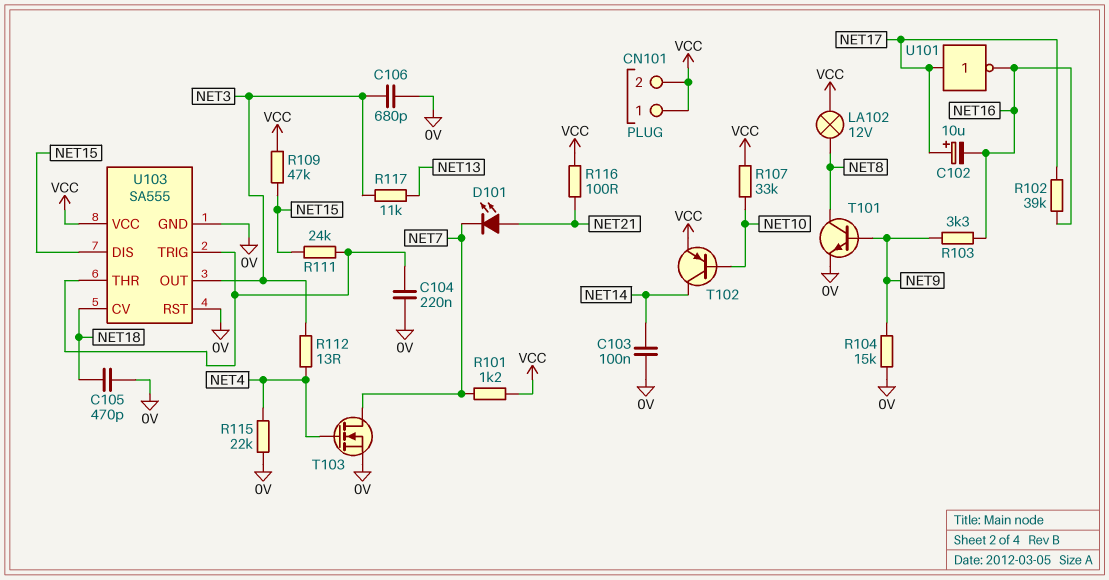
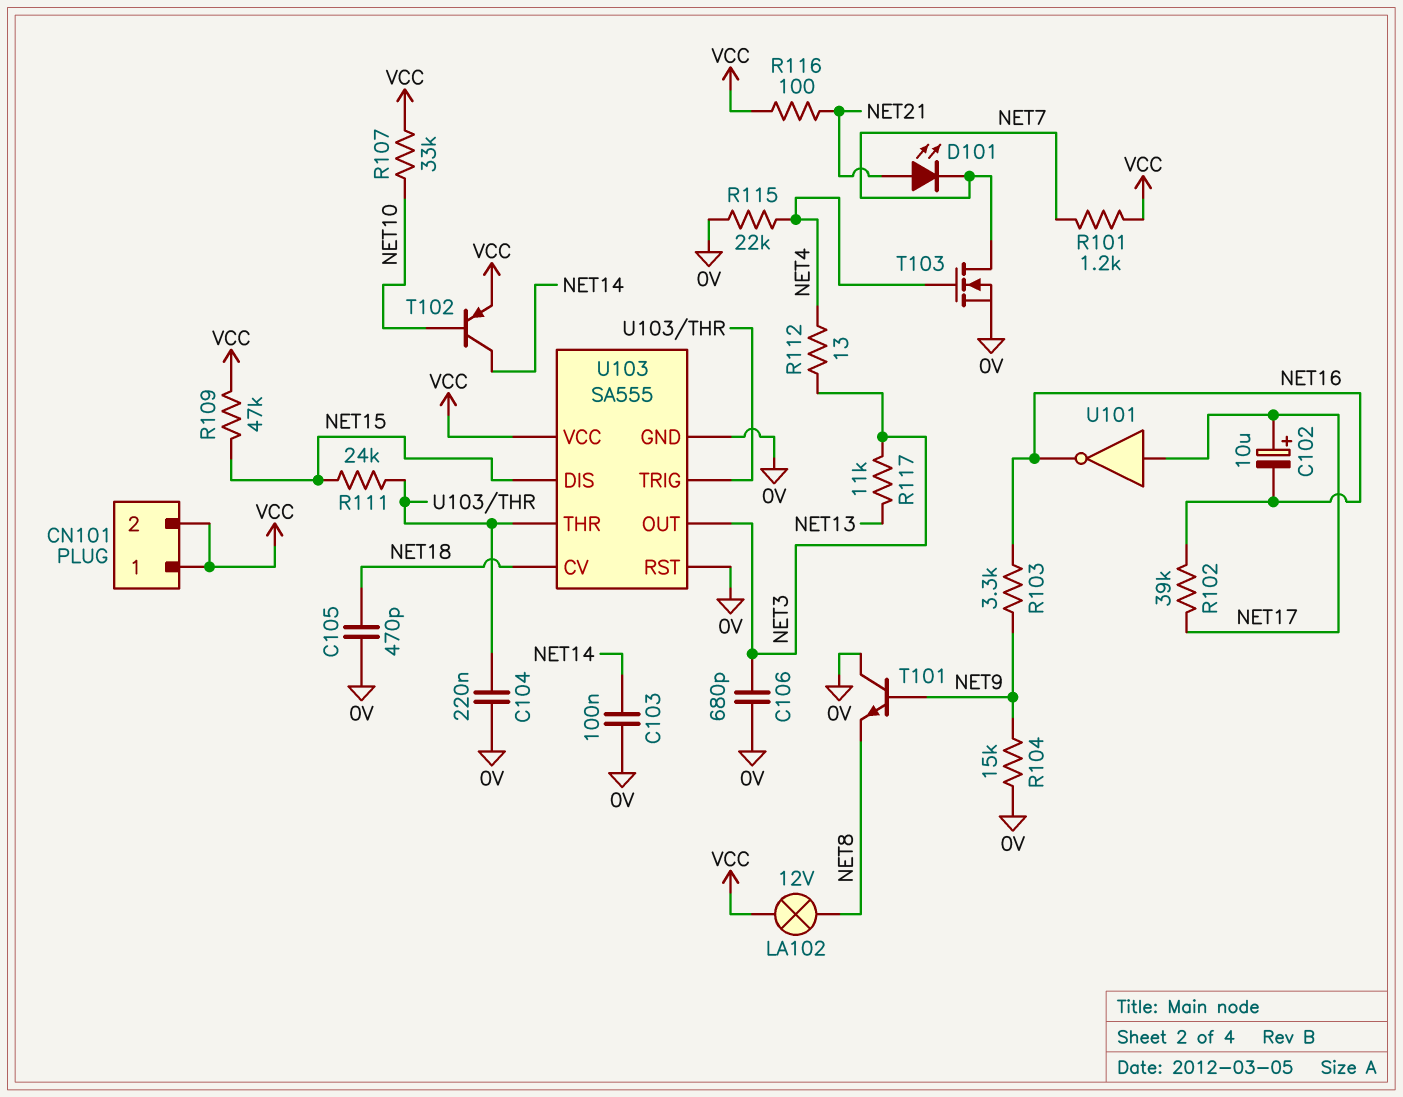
T101: NPN (B NET9, C NET8, E 0V) -> NPN (B NET9, C 0V, E NET8)

